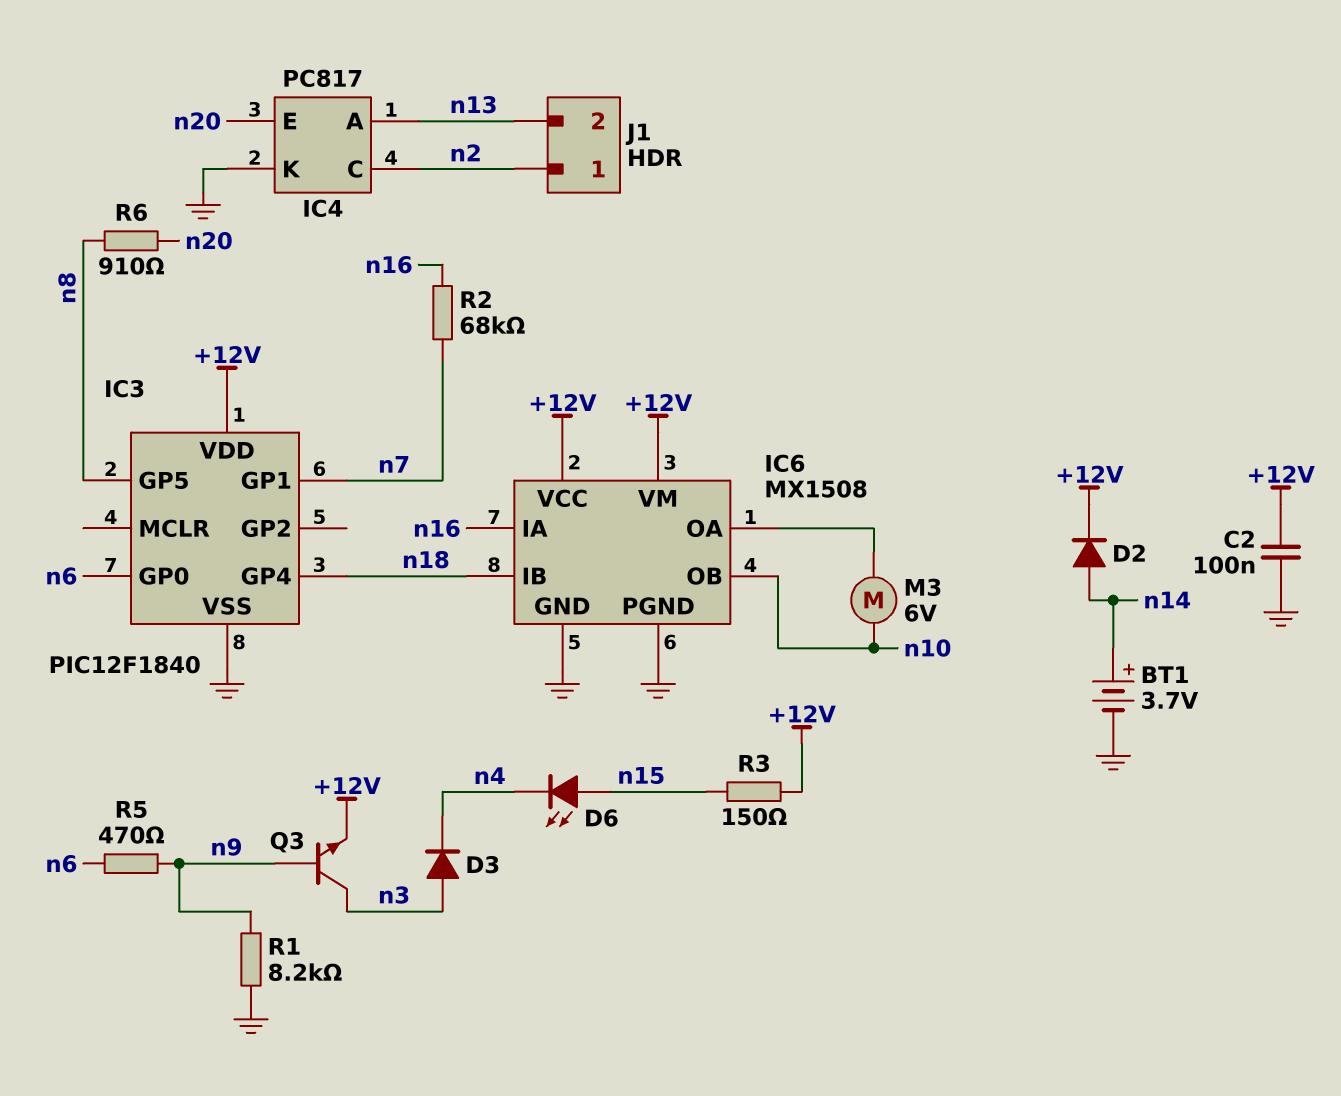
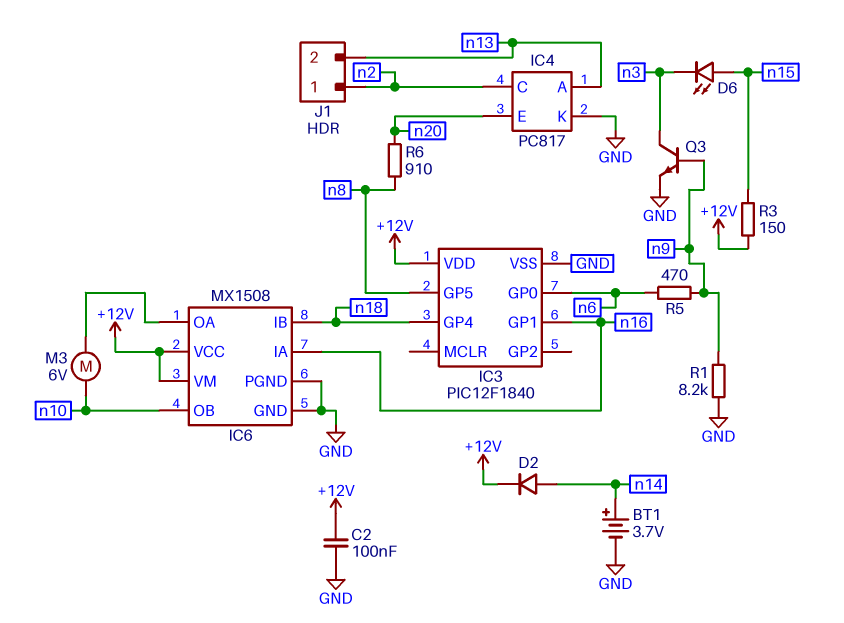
D3: diode (A n3, K n4) -> none
D6: LED (A n15, K n4) -> LED (A n15, K n3)
IC3 pin GP1: n7 -> n16
Q3: NPN (B n9, C n3, E +12V) -> NPN (B n9, C n3, E GND)
R2: 68k (n7, n16) -> none

